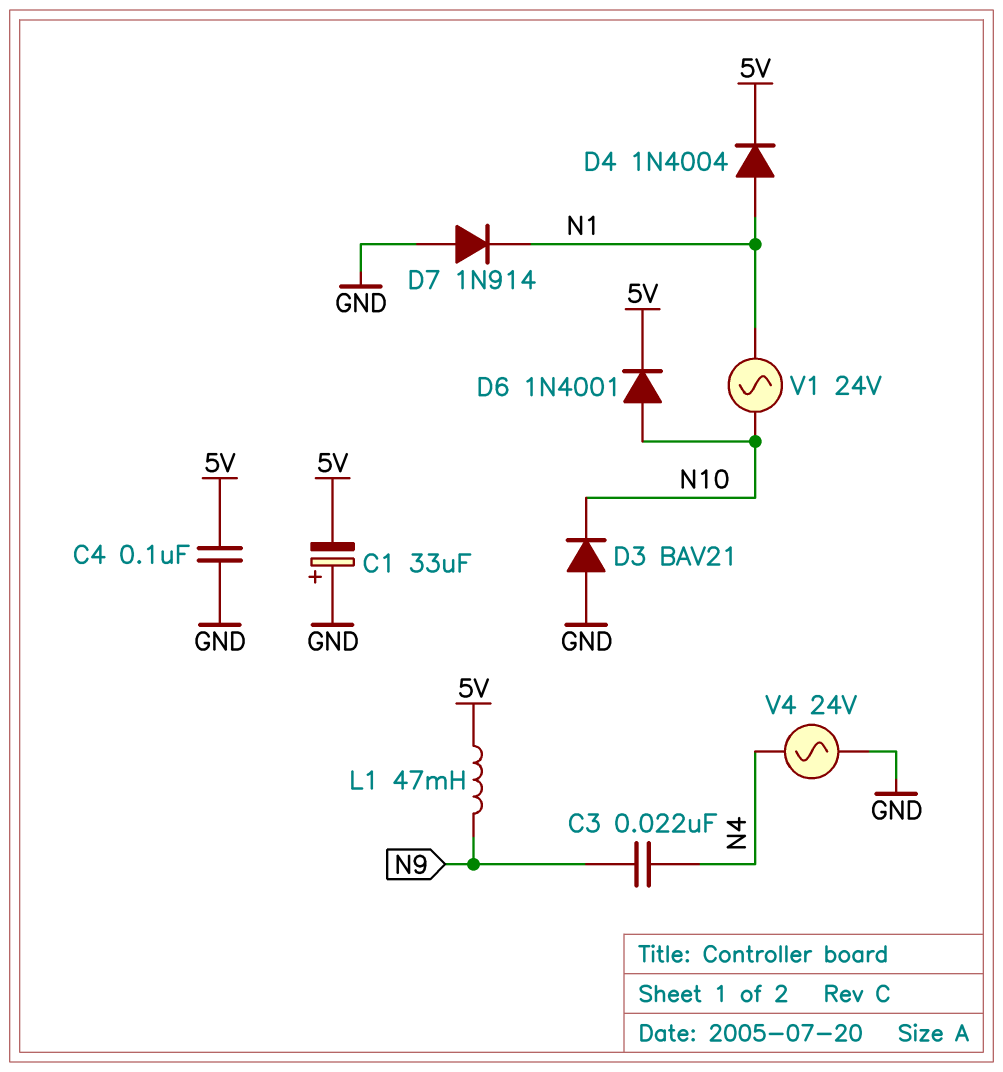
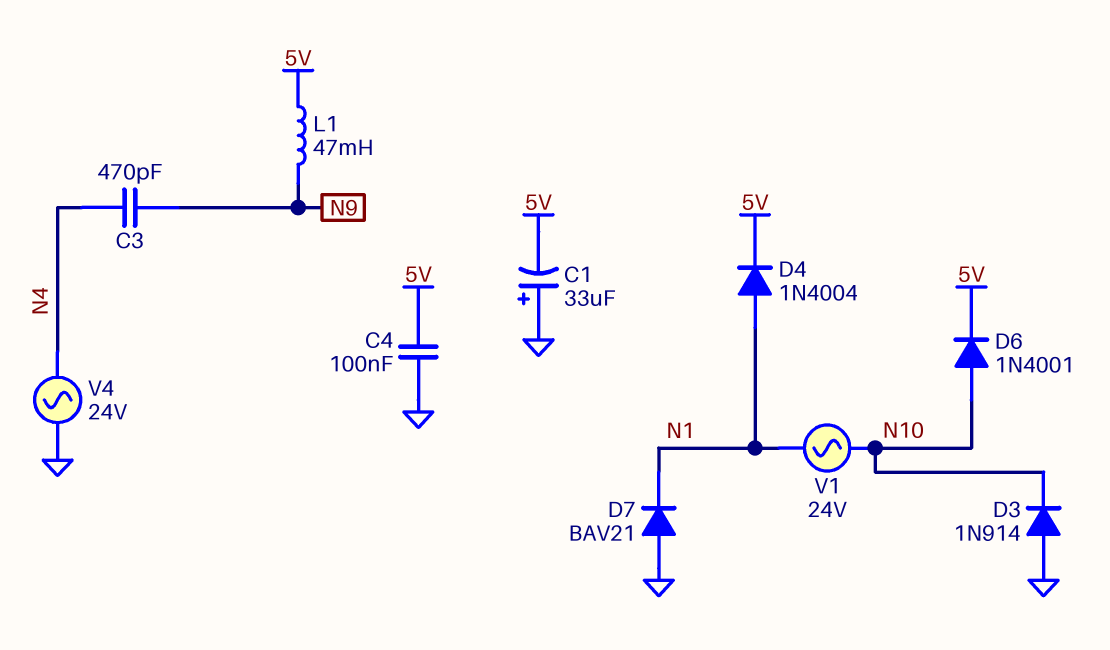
C3: 22nF (N4, N9) -> 470pF (N4, N9)
D3: diode BAV21 (A GND, K N10) -> diode 1N914 (A GND, K N10)
D7: diode 1N914 (A GND, K N1) -> diode BAV21 (A GND, K N1)

